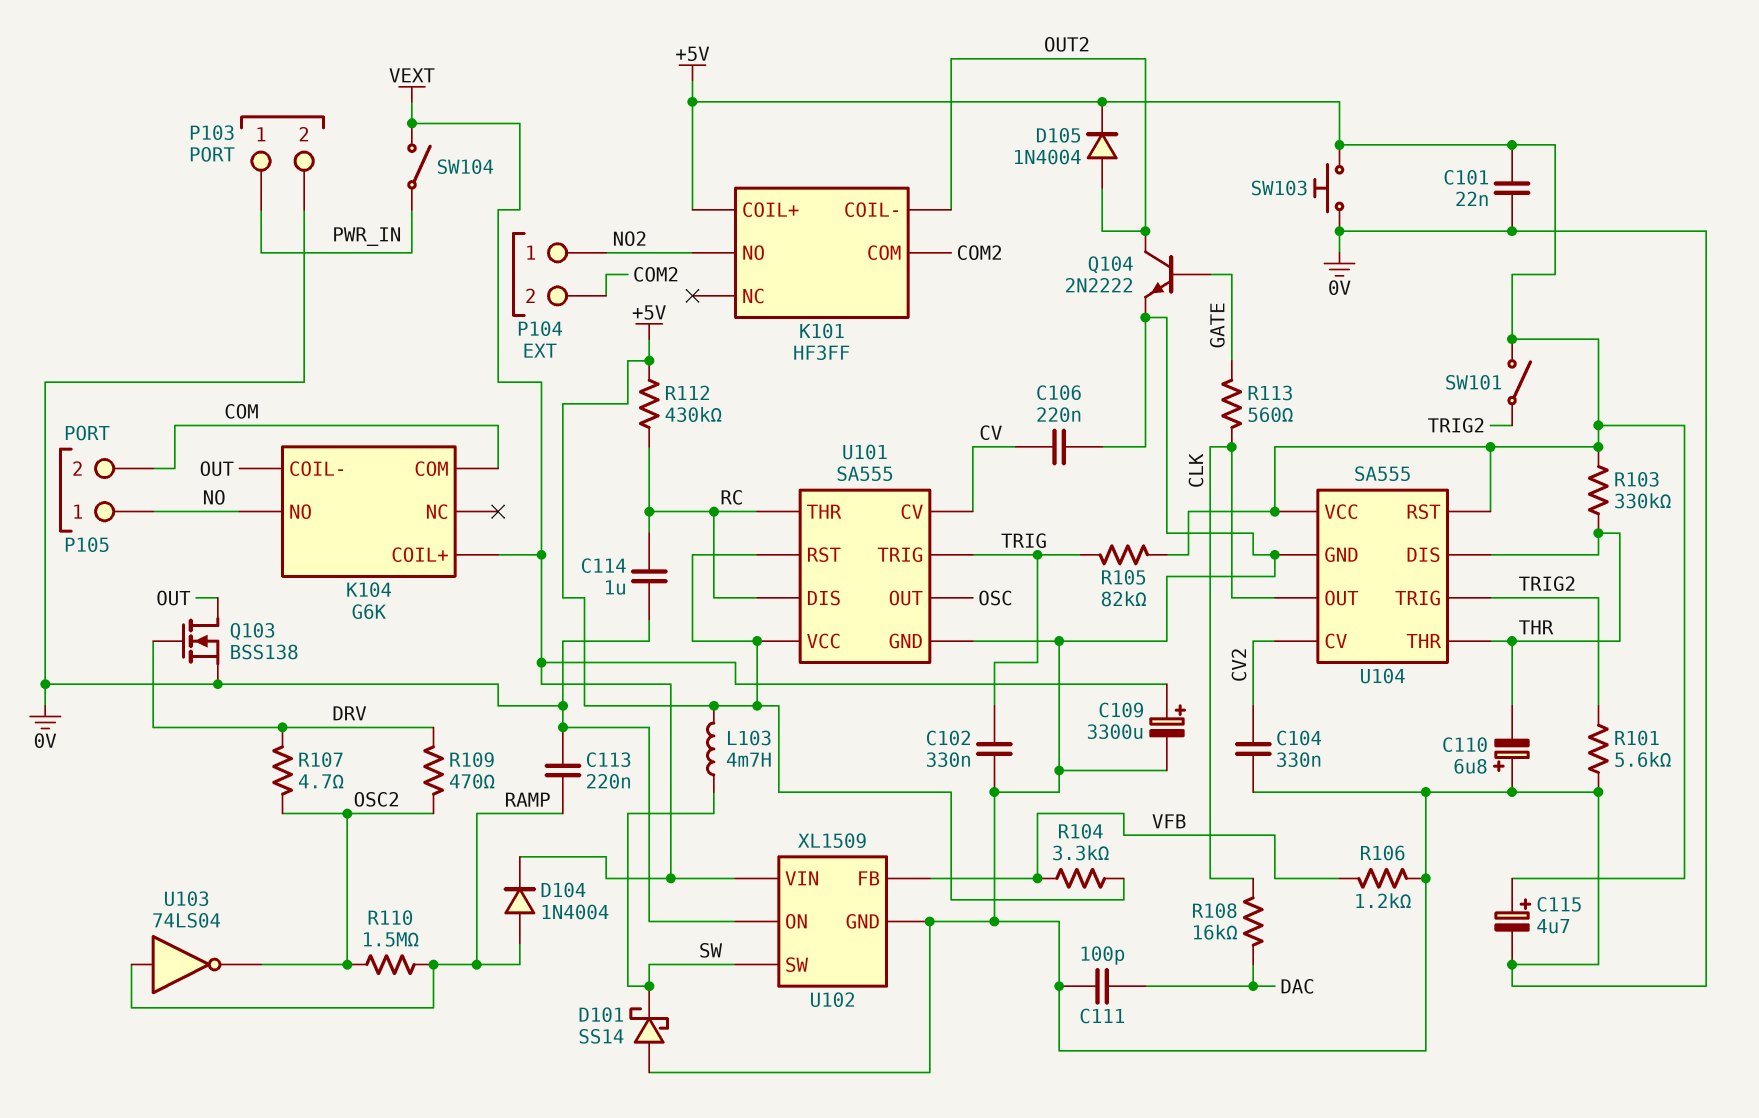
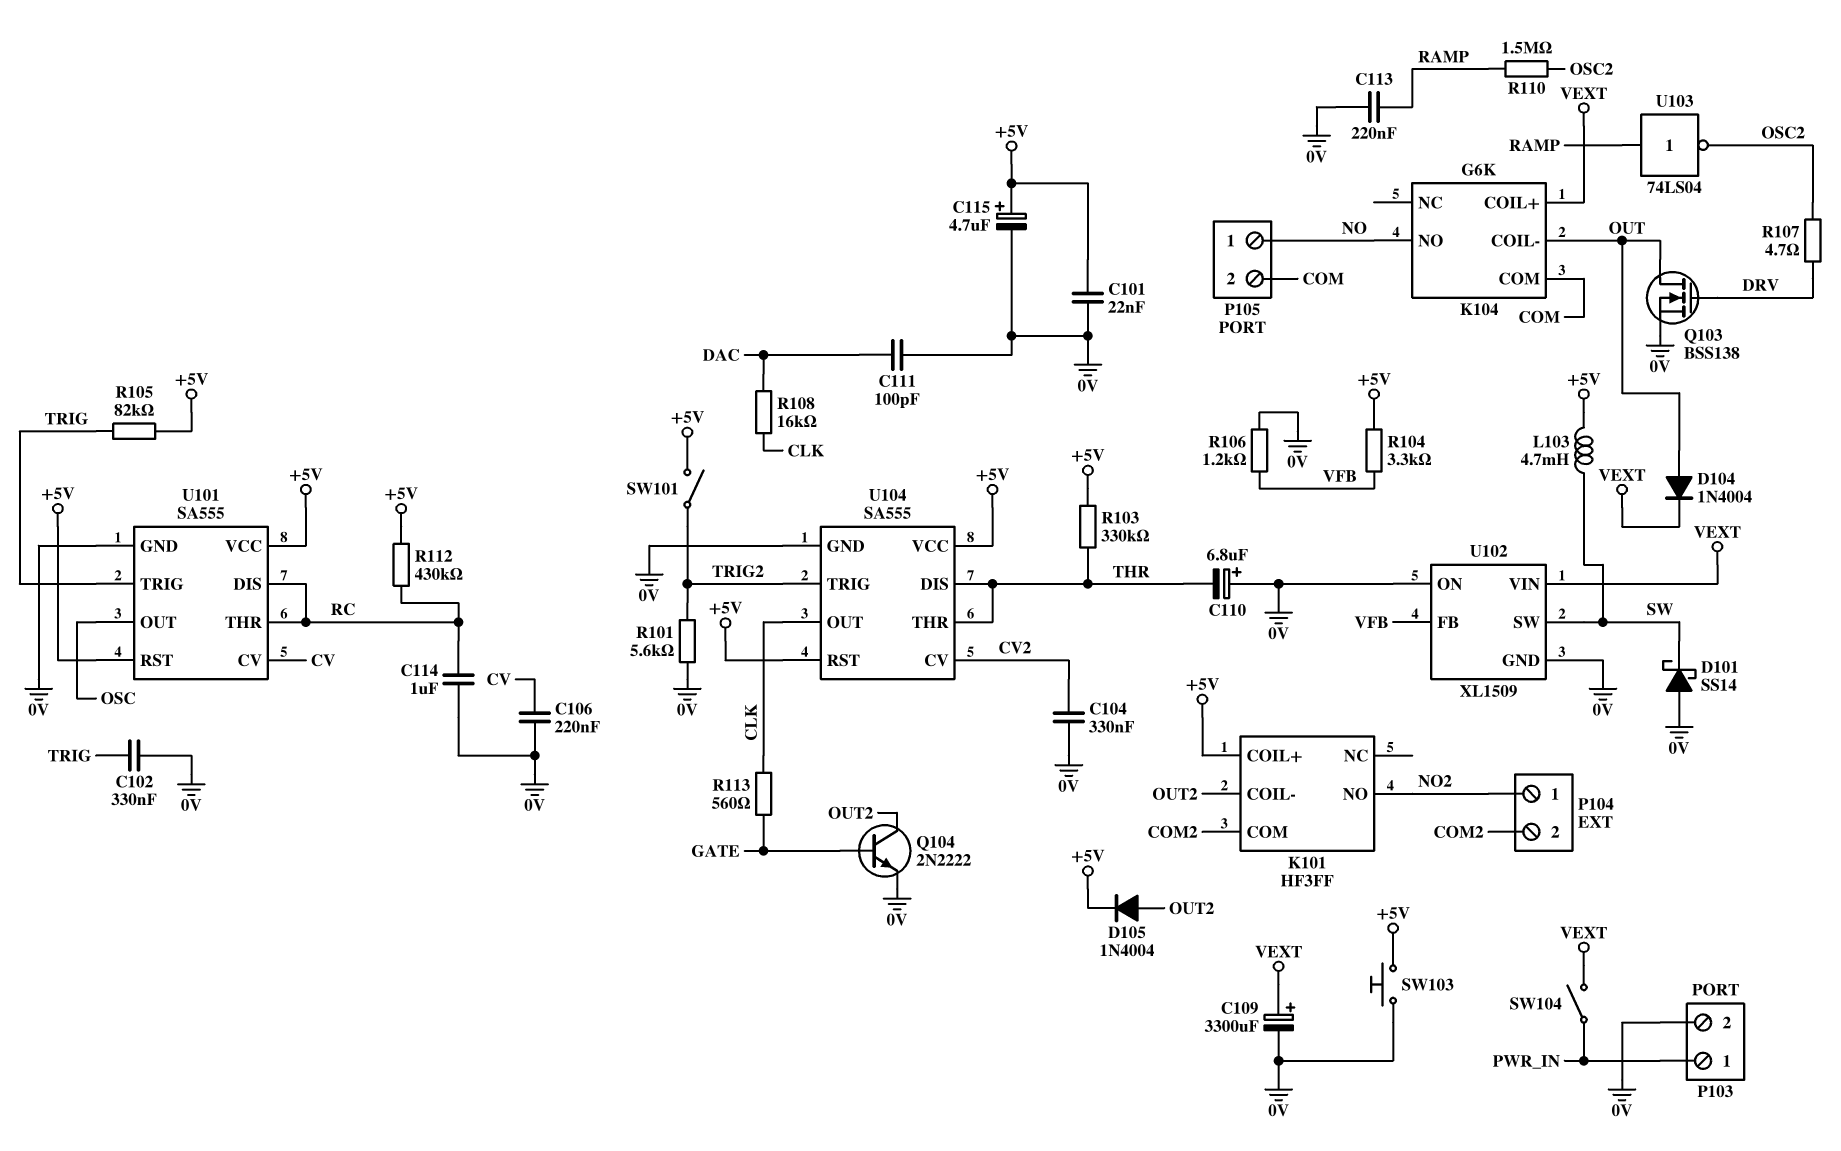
D104: diode 1N4004 (A RAMP, K VEXT) -> diode 1N4004 (A OUT, K VEXT)
R109: 470 (DRV, OSC2) -> none

